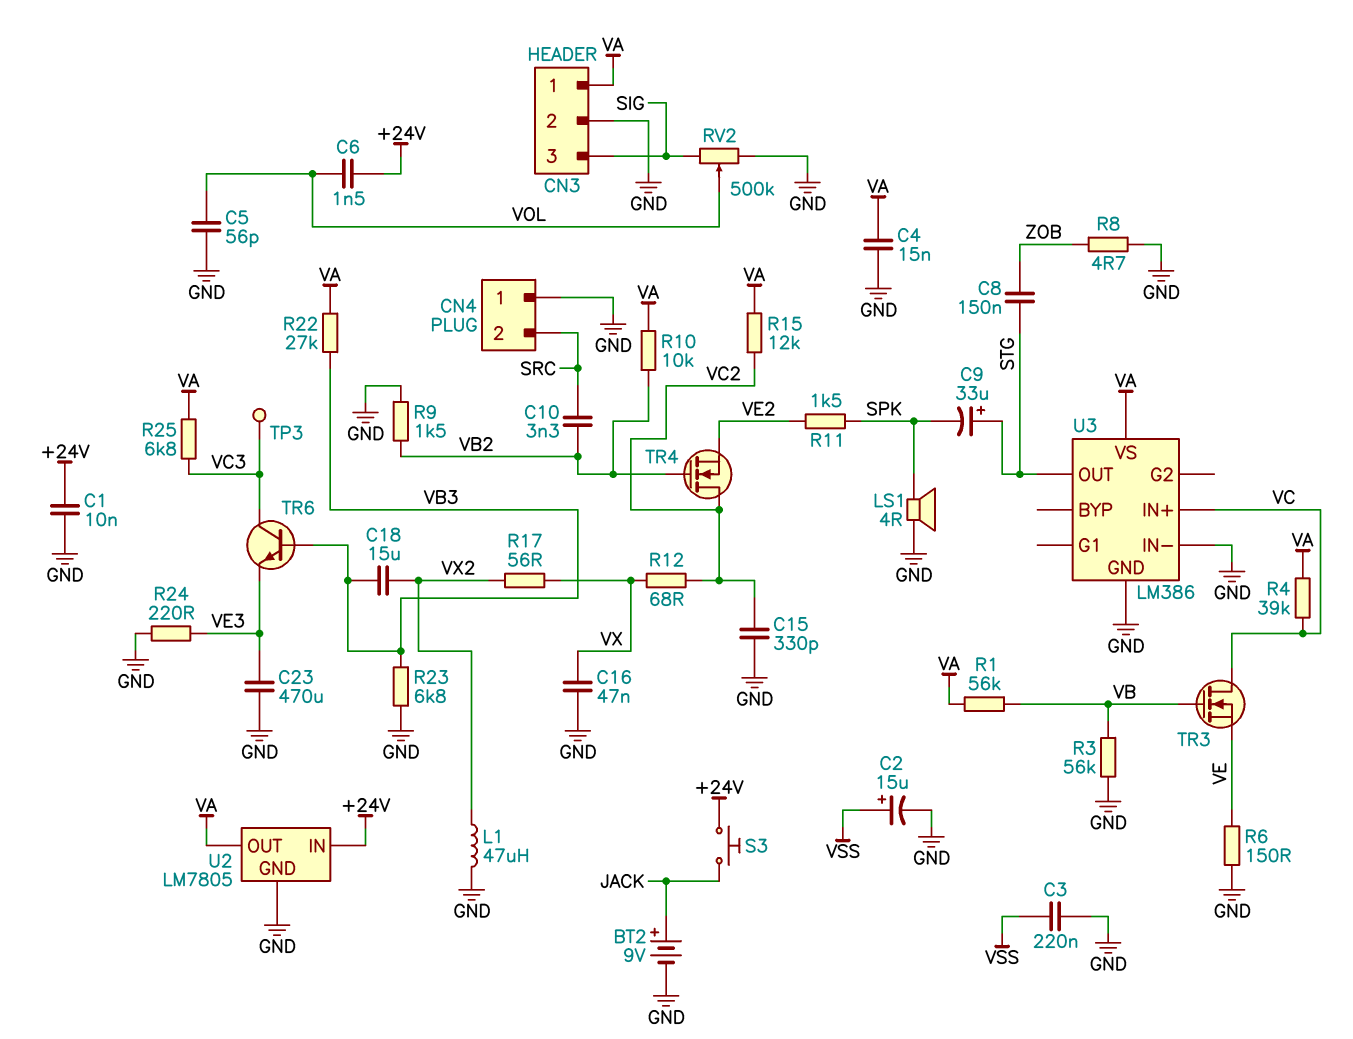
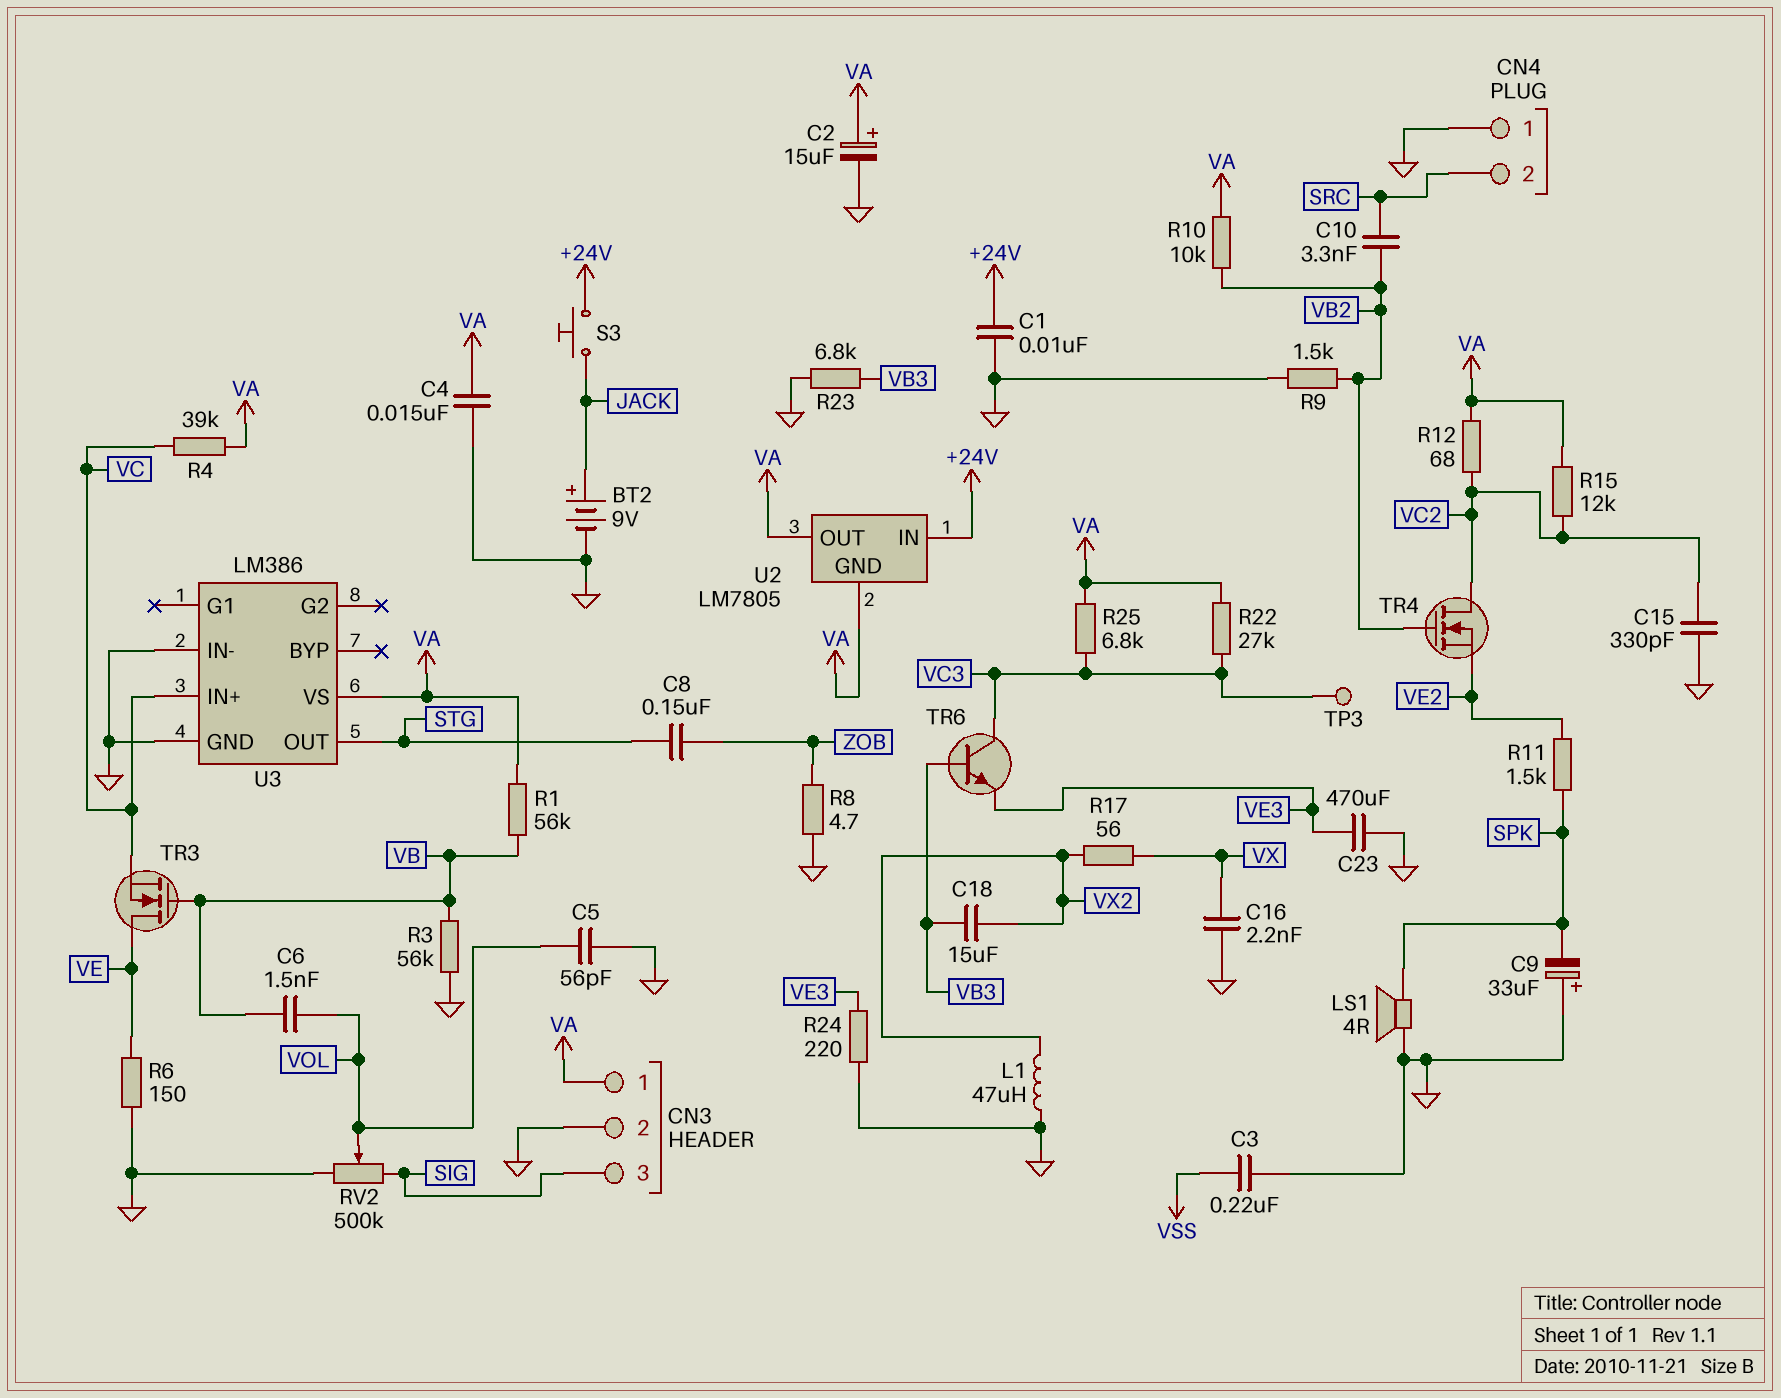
C2: 15uF (plus VSS, minus GND) -> 15uF (plus VA, minus GND)
C6: 1.5nF (+24V, VOL) -> 1.5nF (VB, VOL)
C9: 33uF (plus STG, minus SPK) -> 33uF (plus GND, minus SPK)
C16: 47nF (GND, VX) -> 2.2nF (GND, VX)
R12: 68 (VC2, VX) -> 68 (VA, VC2)
R22: 27k (VA, VB3) -> 27k (VA, VC3)
TR3: NMOS (G VB, D VC, S VE) -> NMOS (G VB, D VE, S VC)
U2 pin GND: GND -> VA

